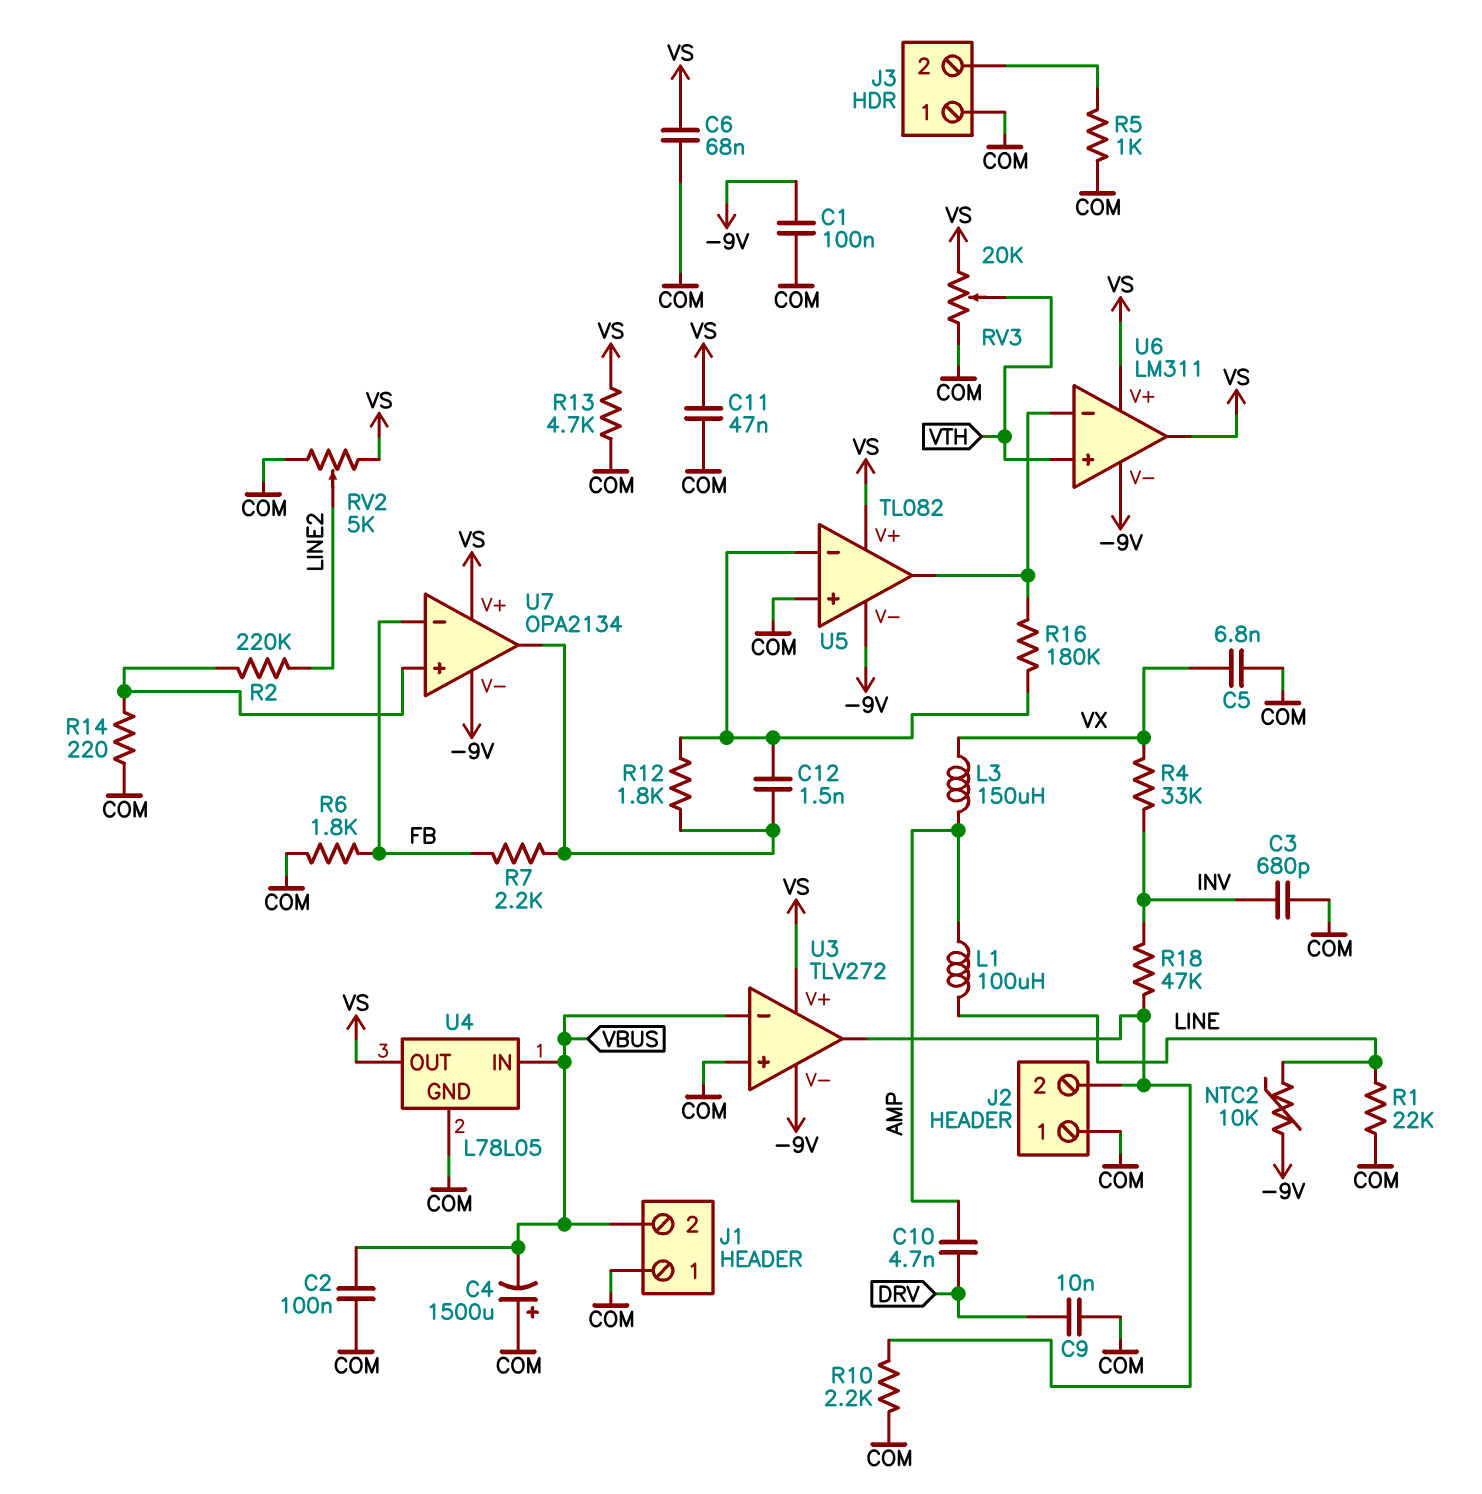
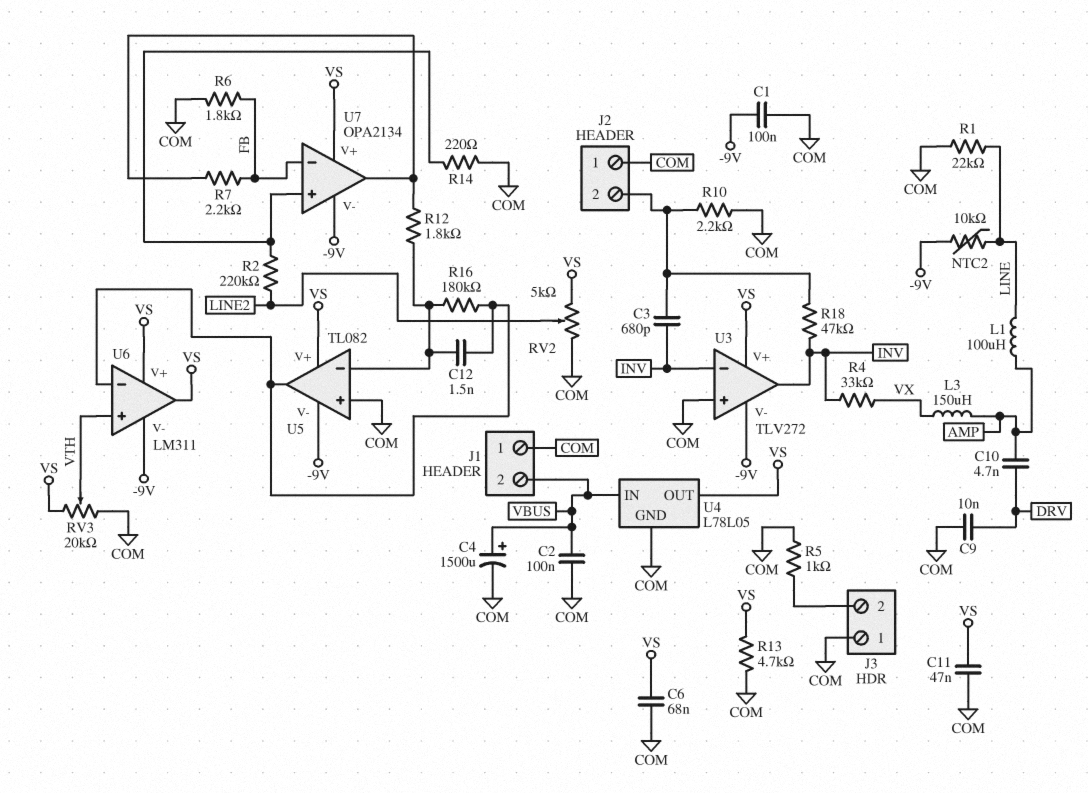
C3: 680pF (COM, INV) -> 680pF (INV, J2/2)
C4: 1500uF (plus COM, minus VBUS) -> 1500uF (plus VBUS, minus COM)
C5: 6.8nF (COM, VX) -> none
C12: 1.5nF (U5/in-, U7/out) -> 1.5nF (U5/in-, U5/out)
U3 pin in-: VBUS -> INV
U3 pin out: J2/2 -> INV

